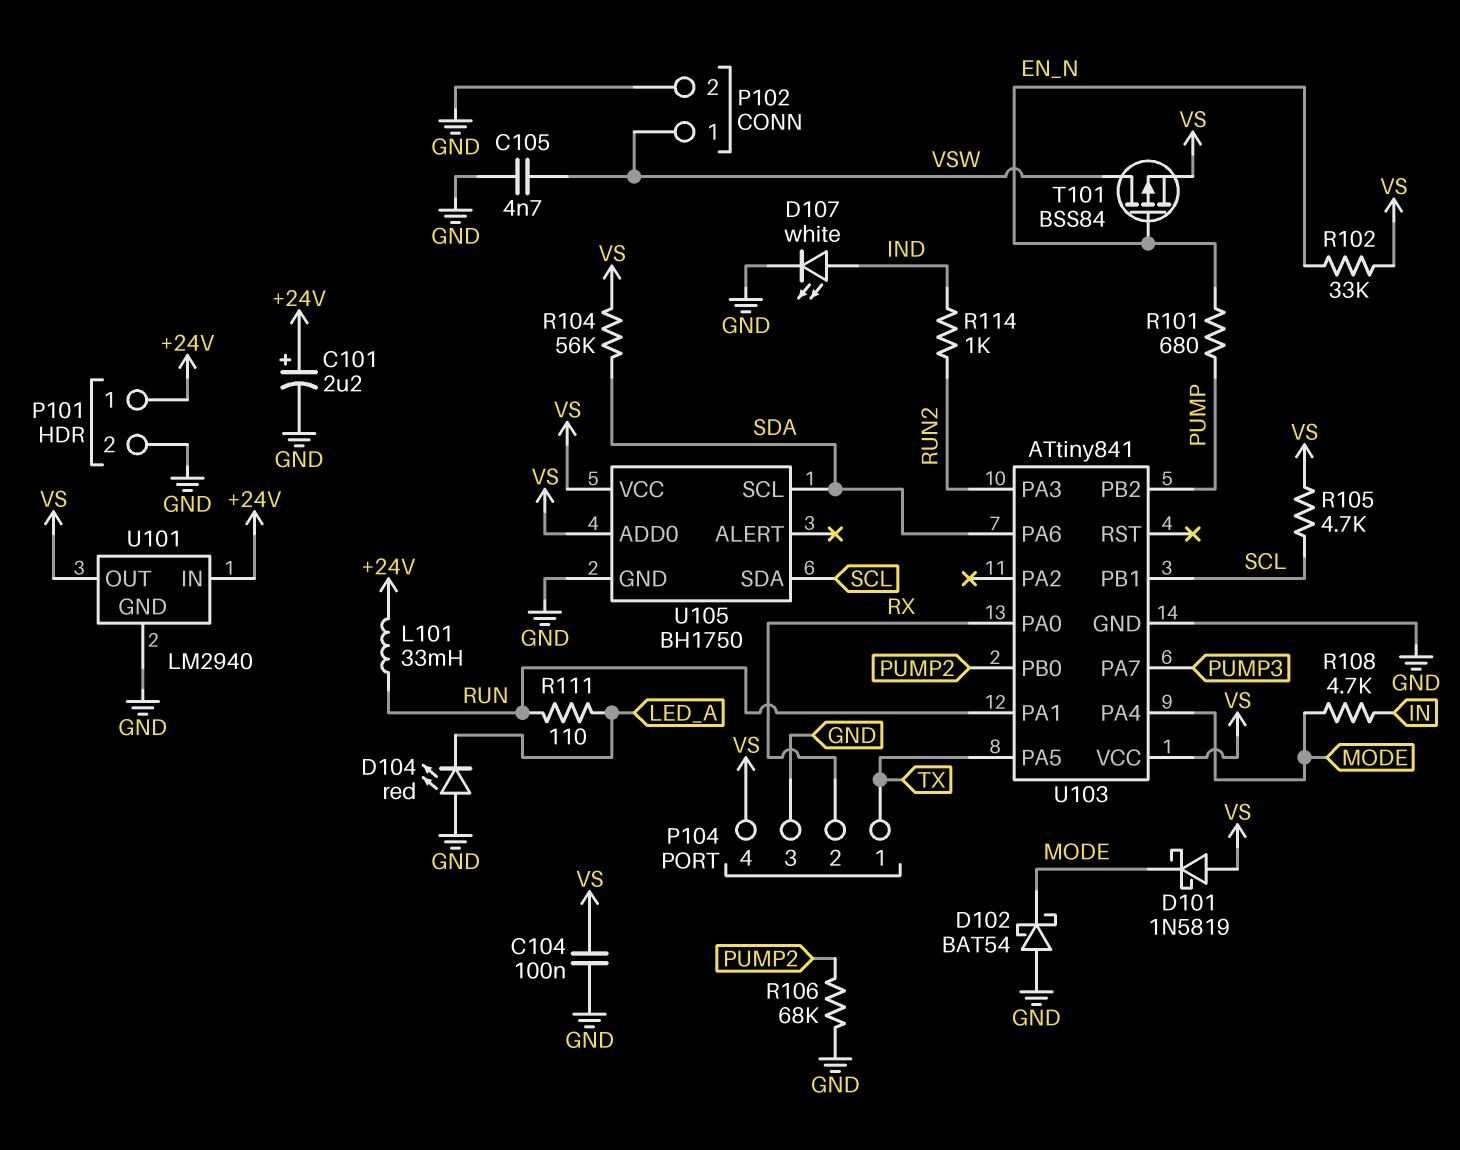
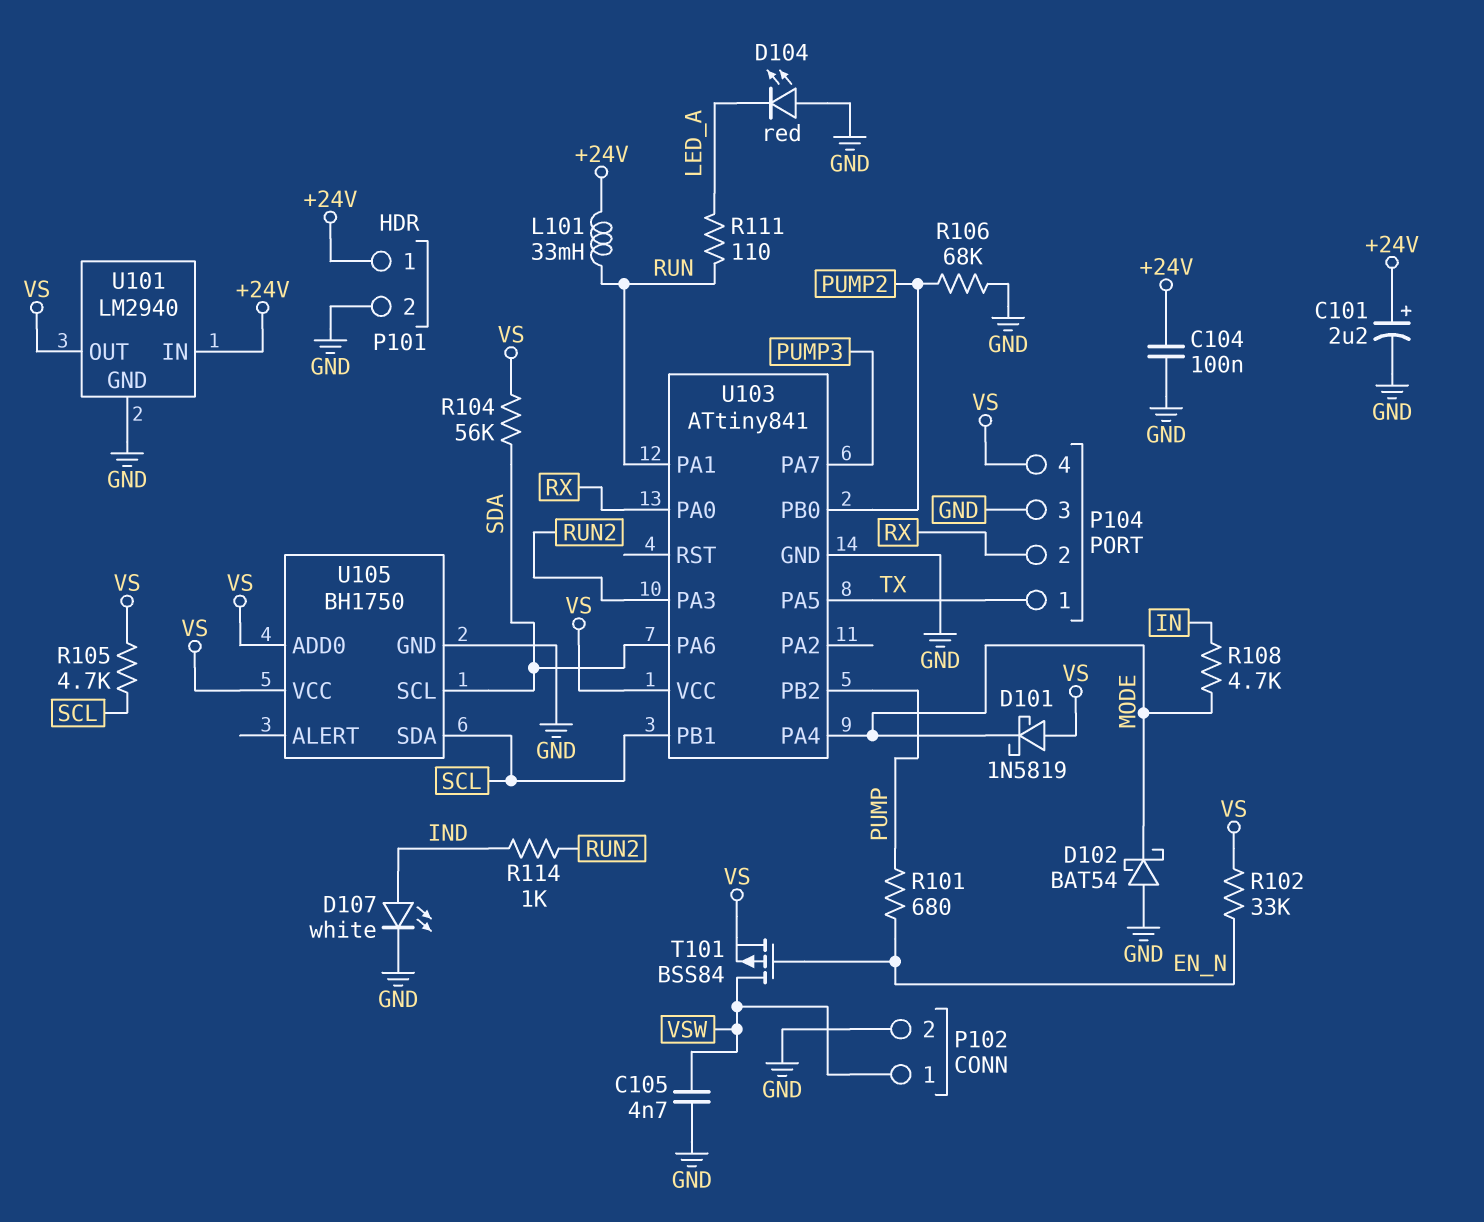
C104: 100nF (GND, VS) -> 100nF (+24V, GND)

